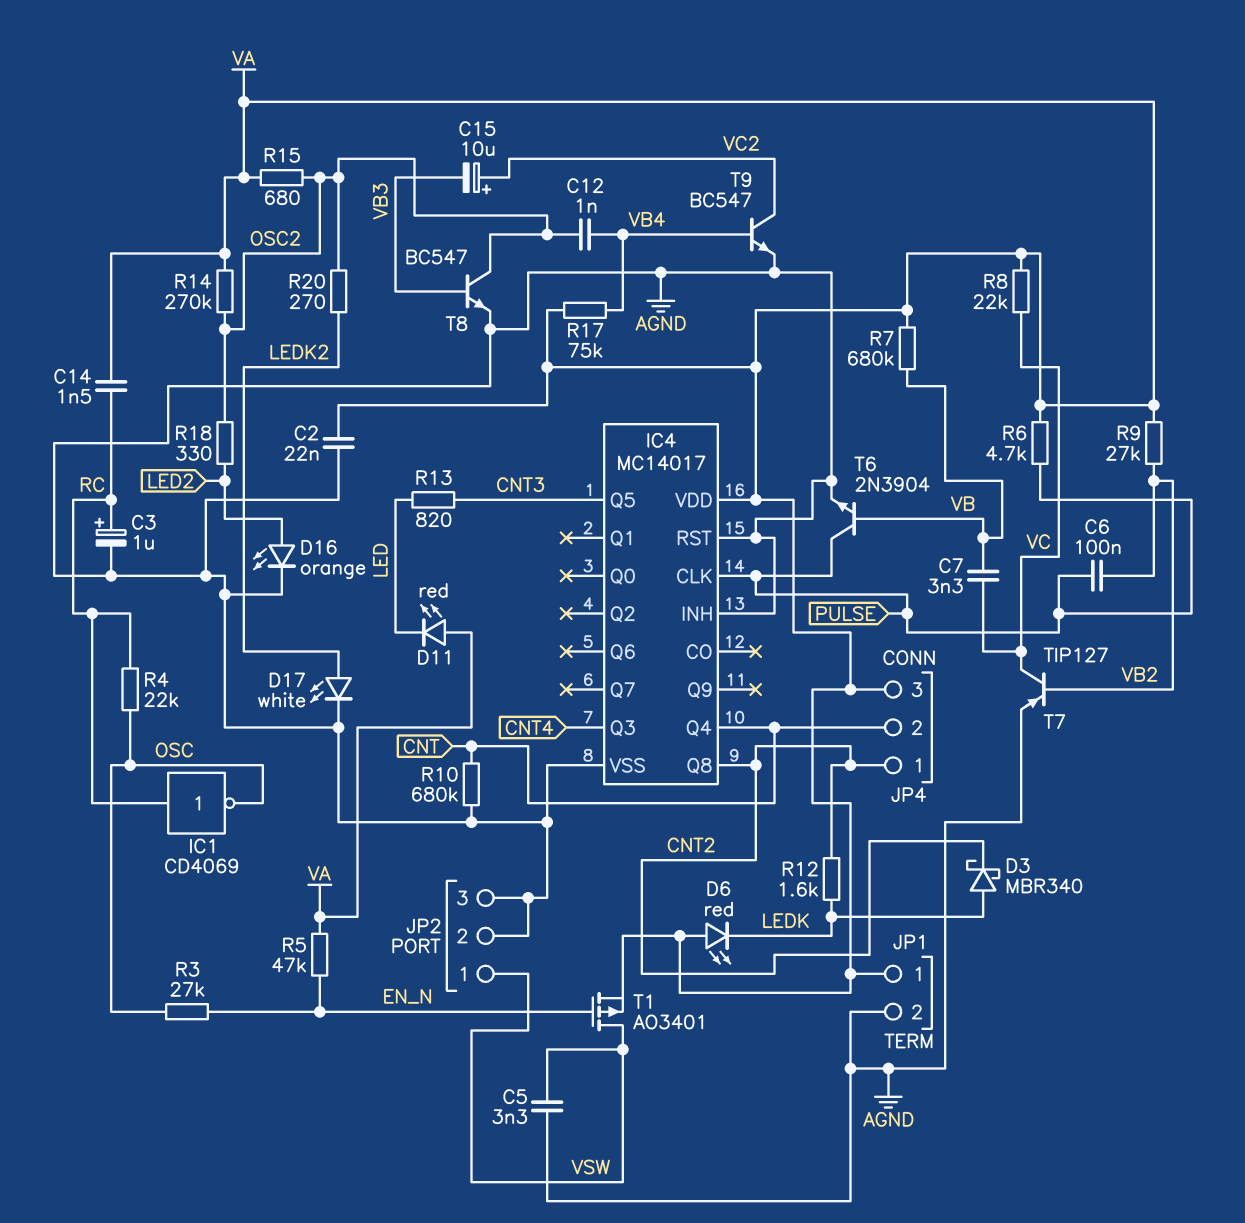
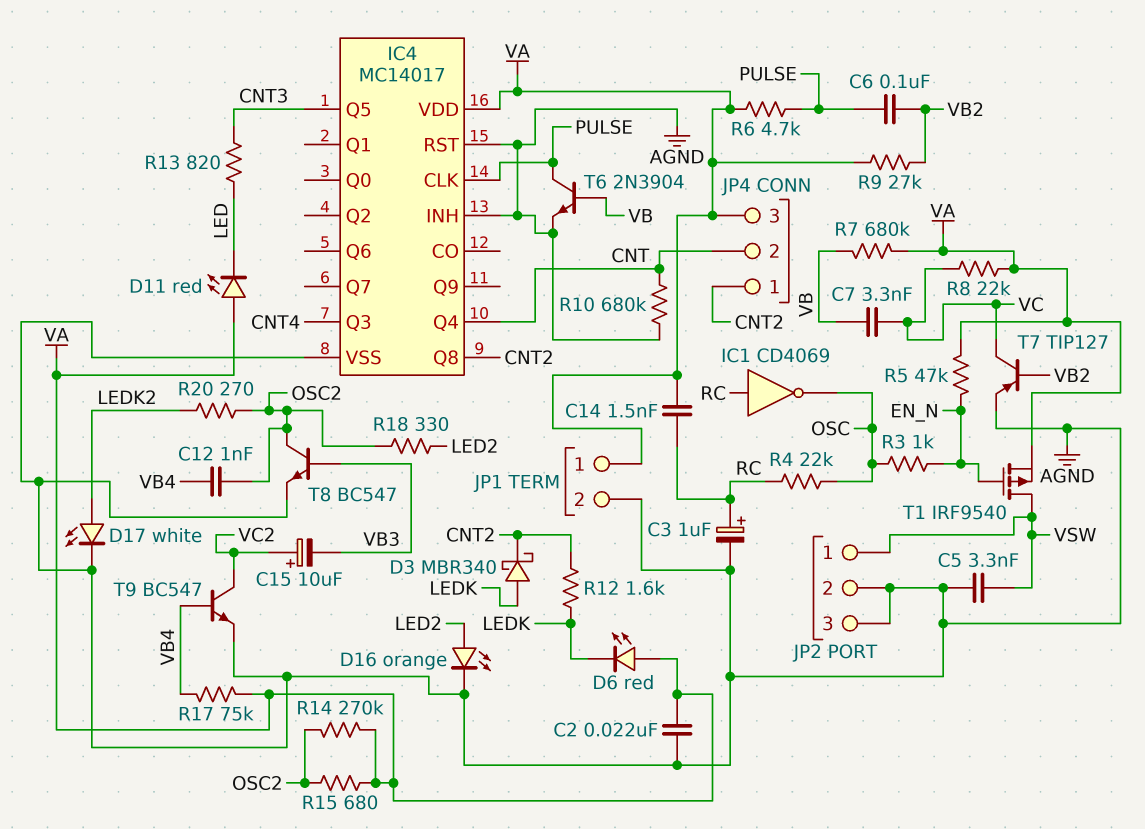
R3: 27k (EN_N, OSC) -> 1k (EN_N, OSC)
T1: PMOS AO3401 (G EN_N, D VSW, S VA) -> PMOS IRF9540 (G EN_N, D VSW, S VA)

